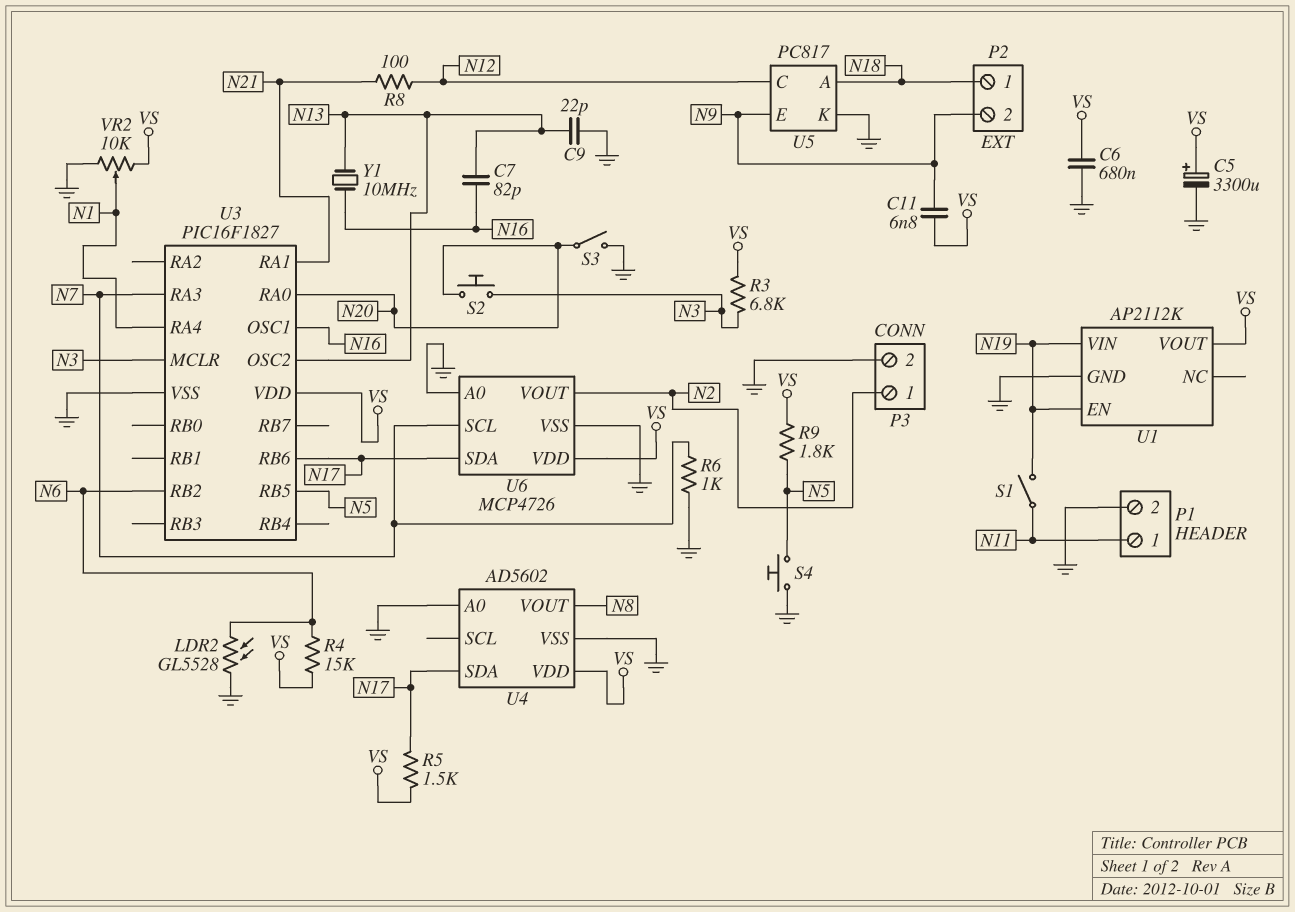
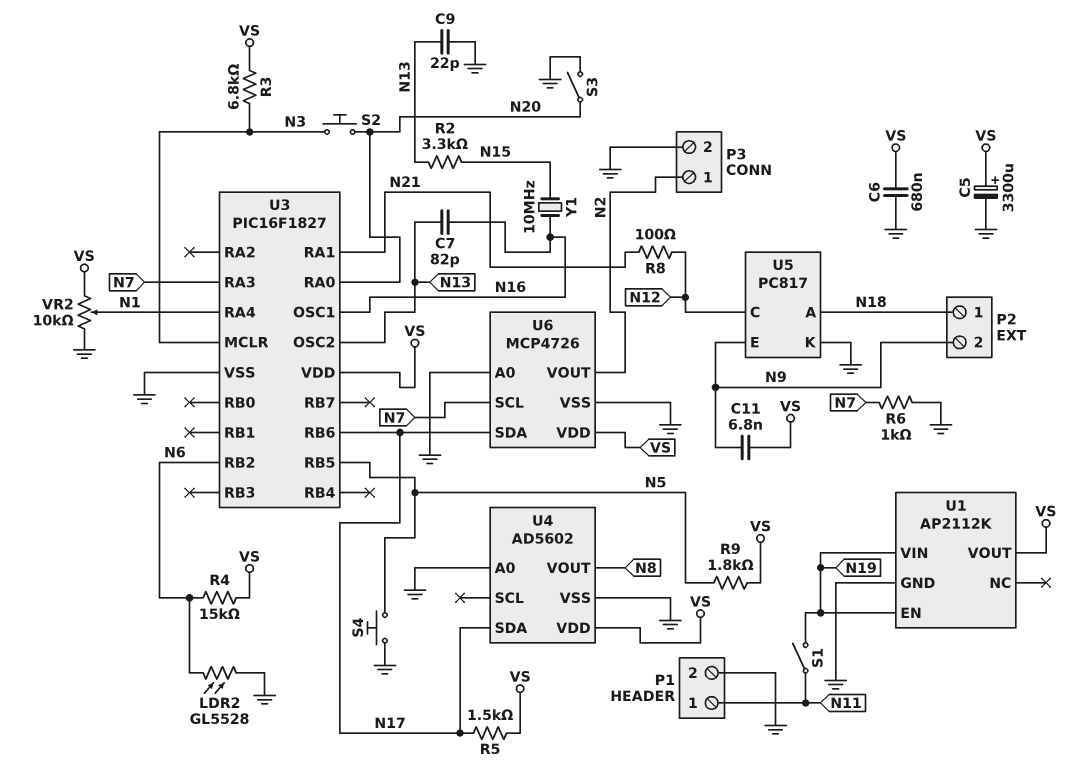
R2: none -> 3.3k (N13, N15)
Y1: 10MHz (N13, N16) -> 10MHz (N15, N16)

